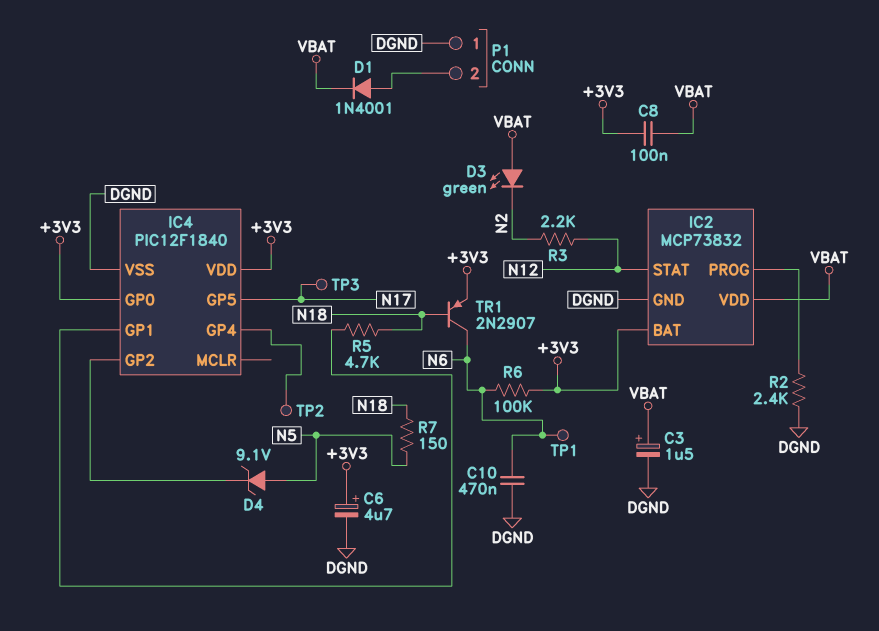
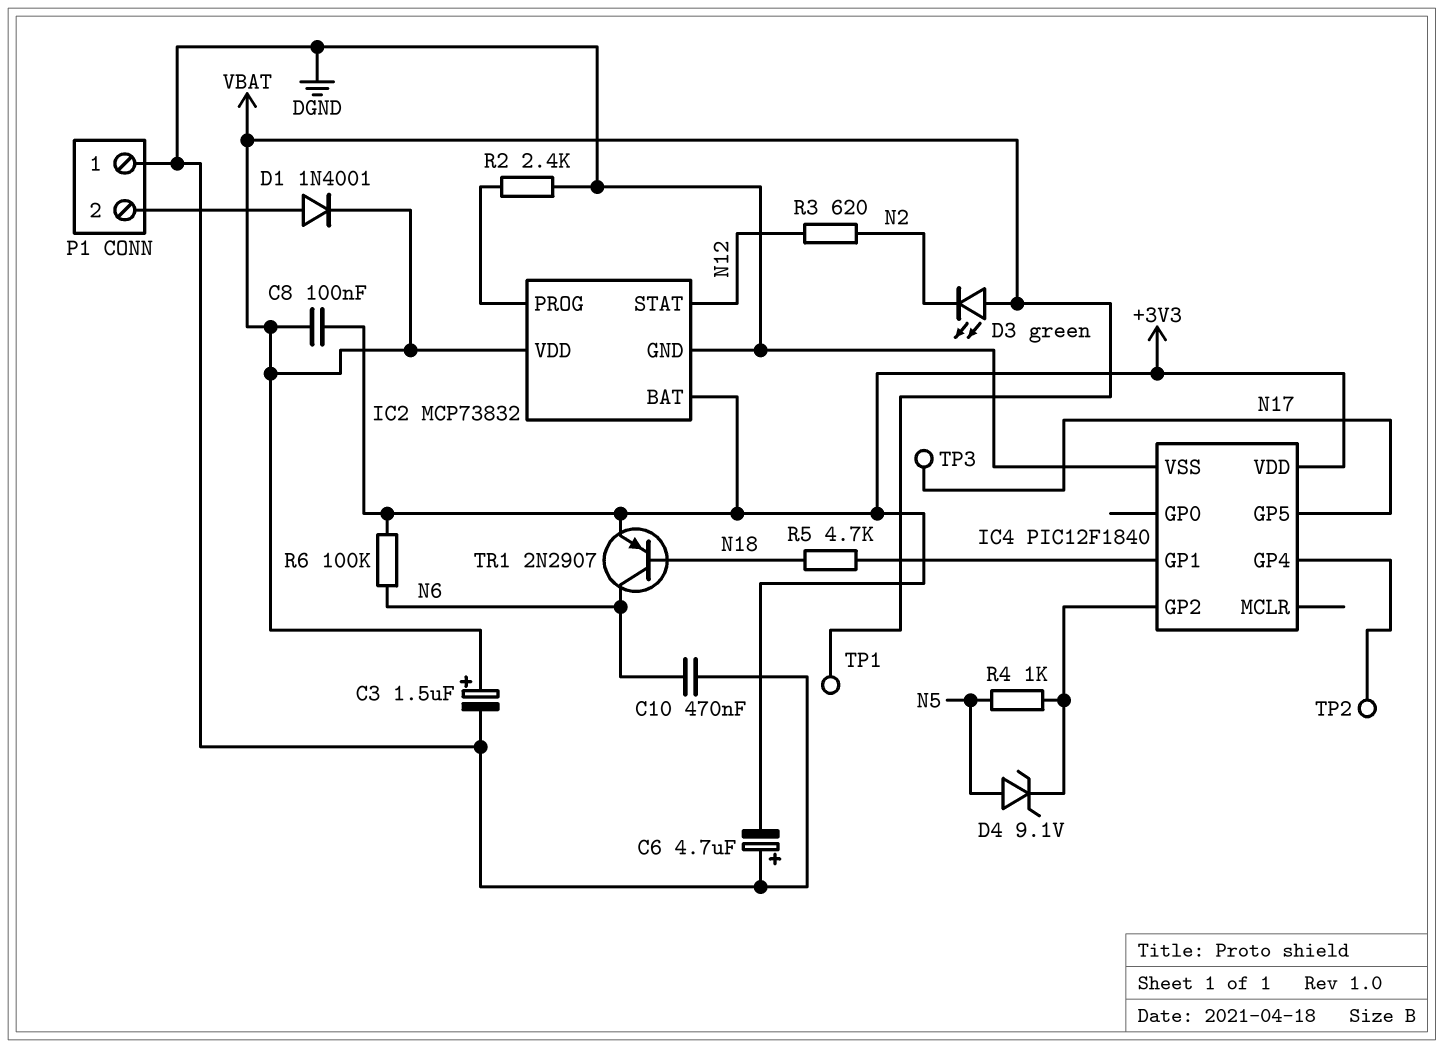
C6: 4.7uF (plus +3V3, minus DGND) -> 4.7uF (plus DGND, minus +3V3)
IC4 pin GP0: +3V3 -> none
R3: 2.2k (N2, N12) -> 620 (N2, N12)
R4: none -> 1k (IC4/GP2, N5)
R7: 150 (N5, N18) -> none
TP1: test point (N6) -> test point (VBAT)

